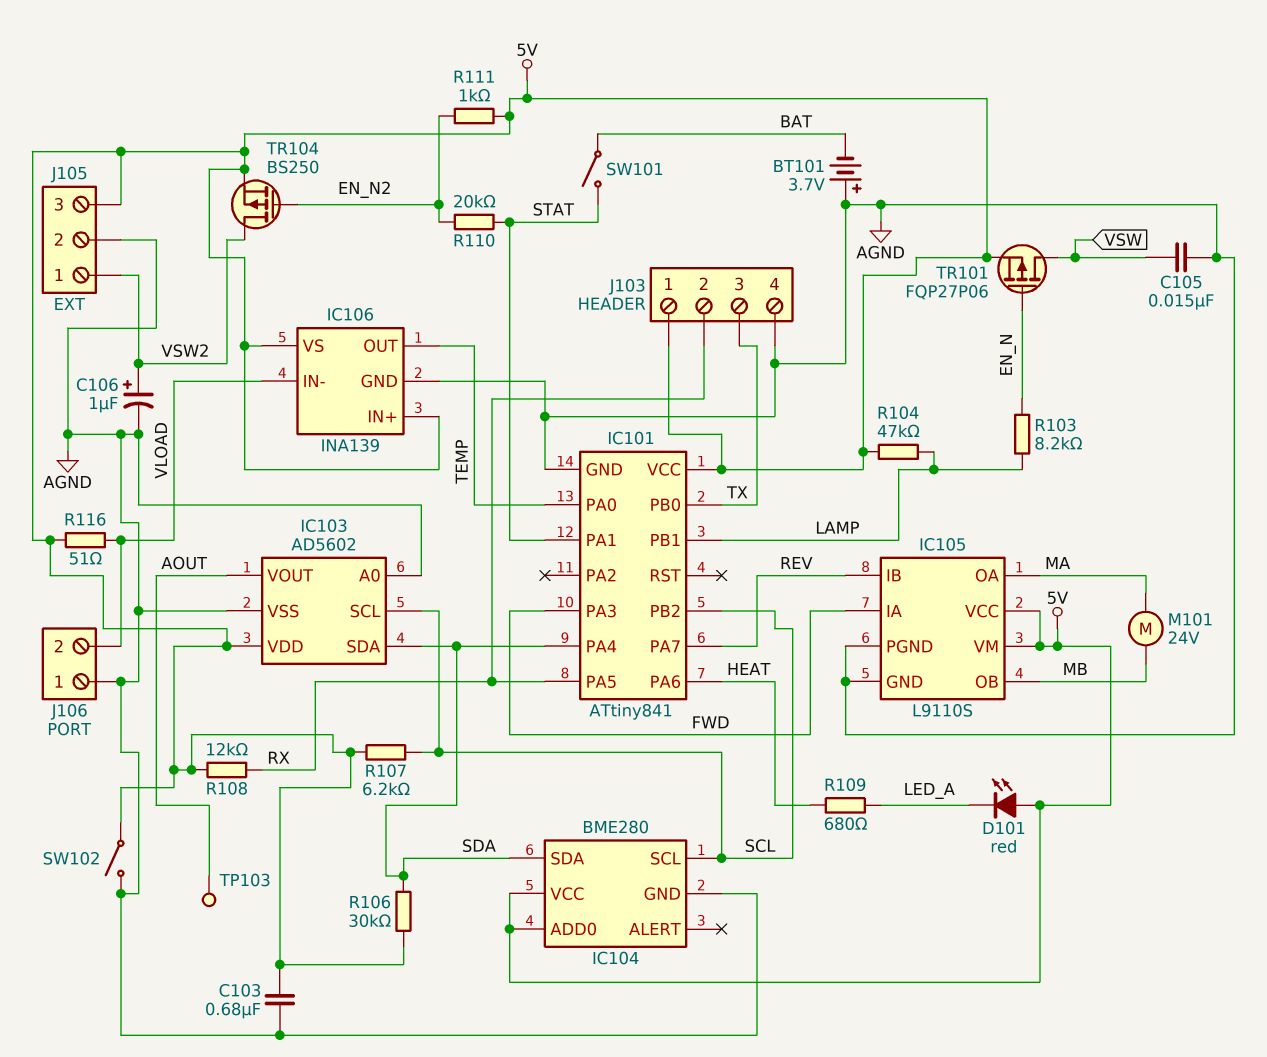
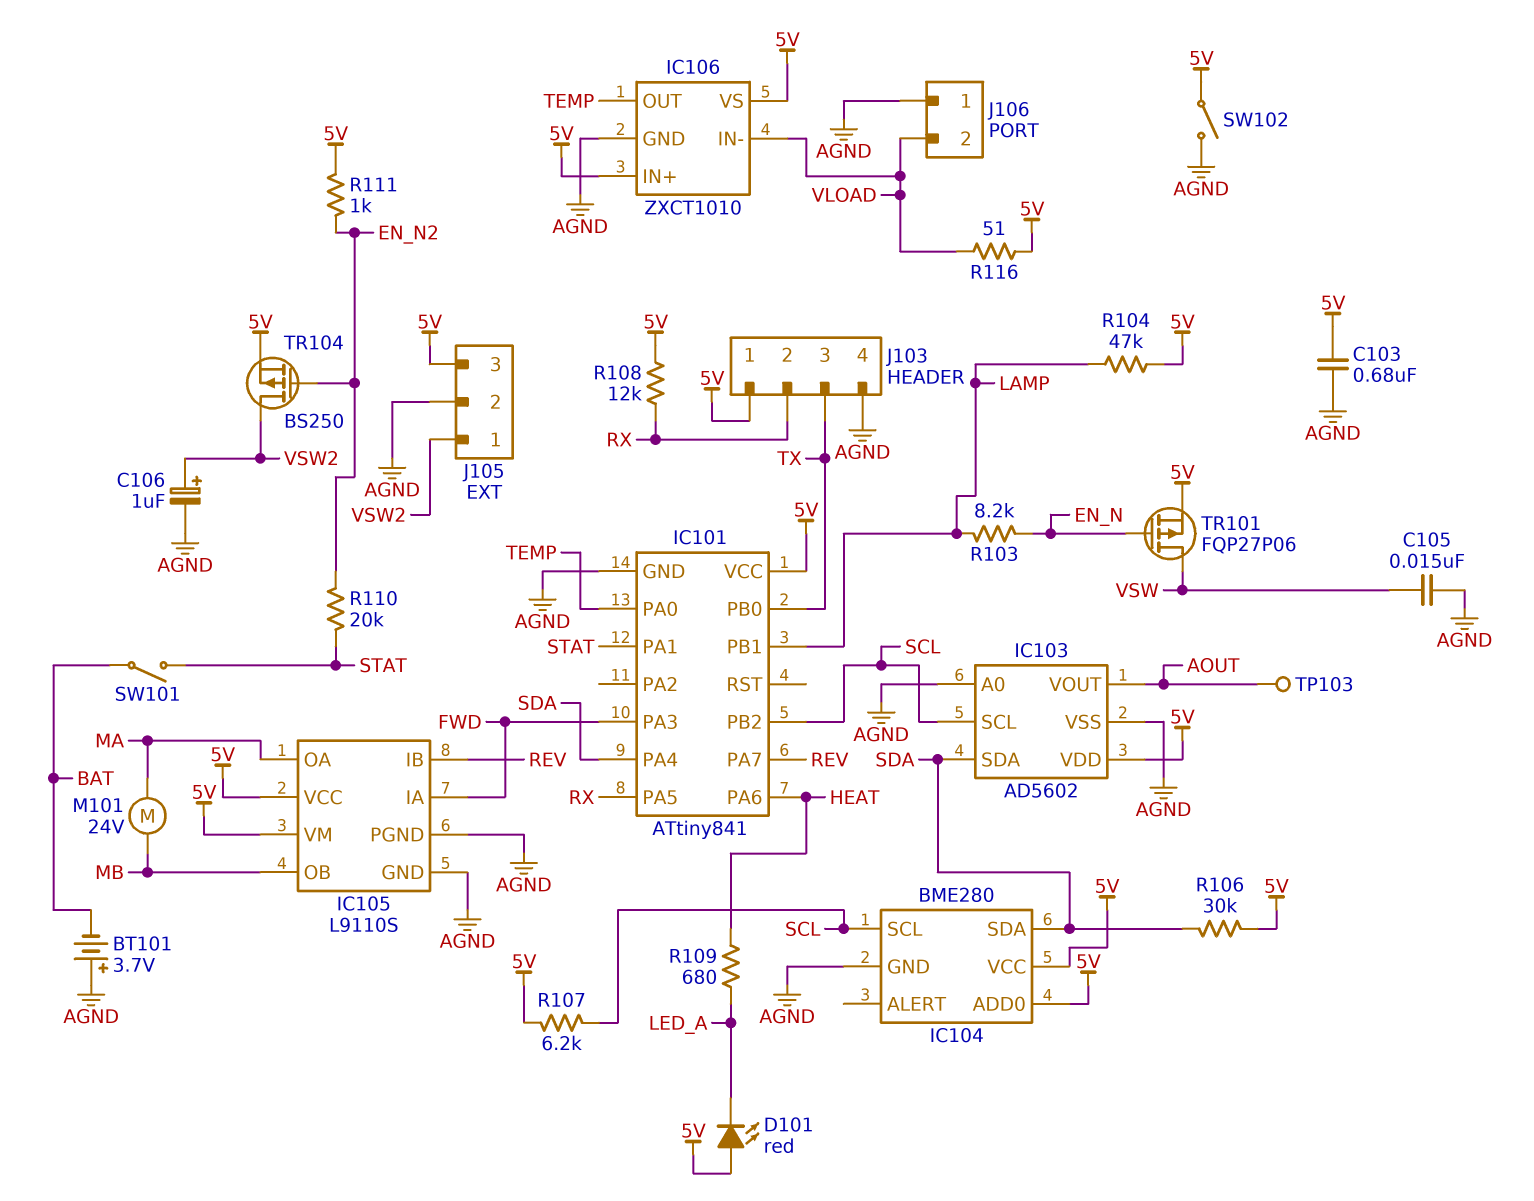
IC106: INA139 -> ZXCT1010

